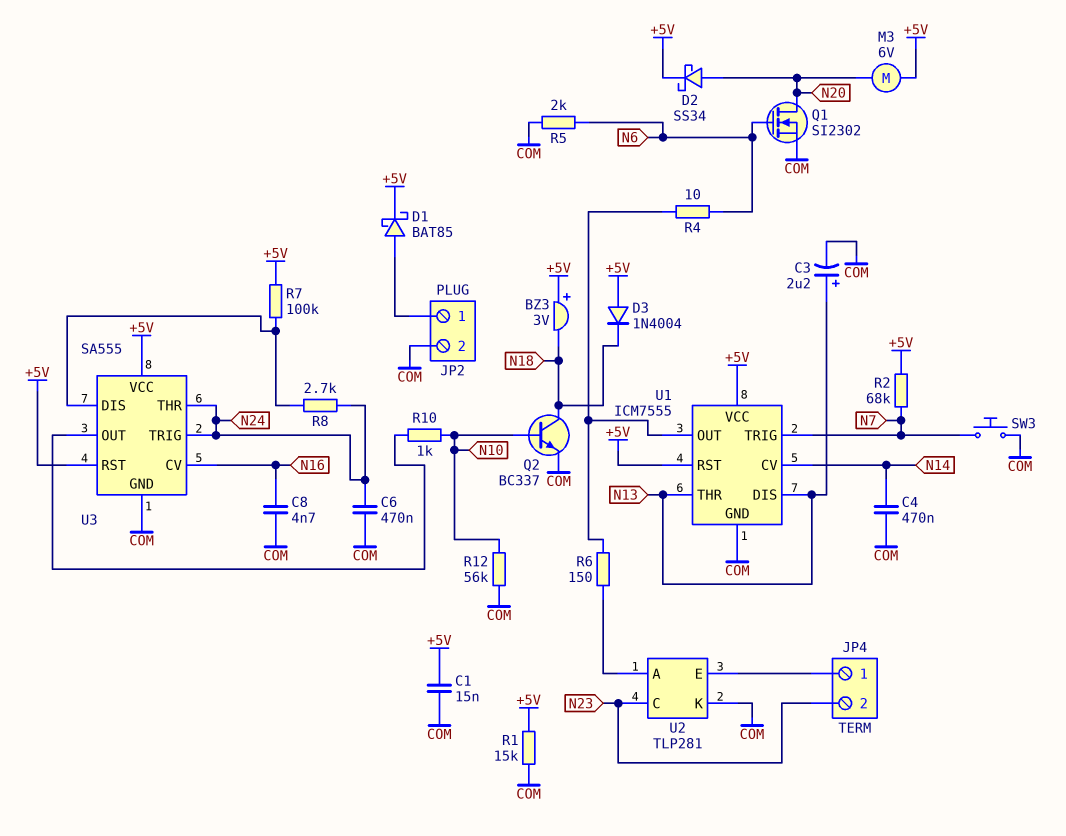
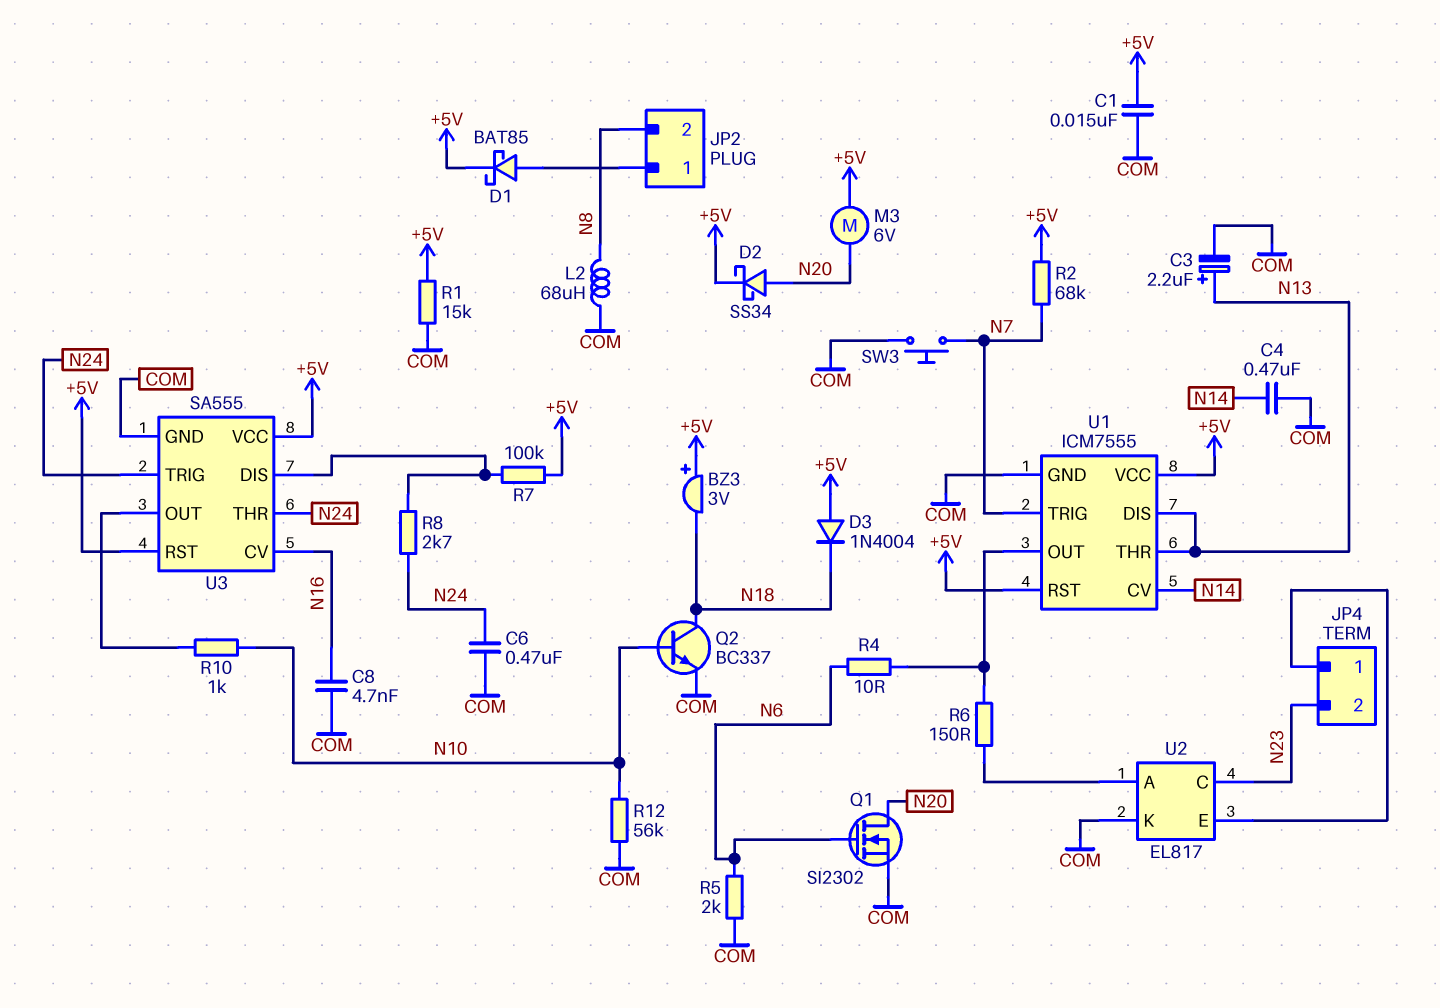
JP2 pin 2: COM -> N8
L2: none -> 68uH (COM, N8)
U2: TLP281 -> EL817

